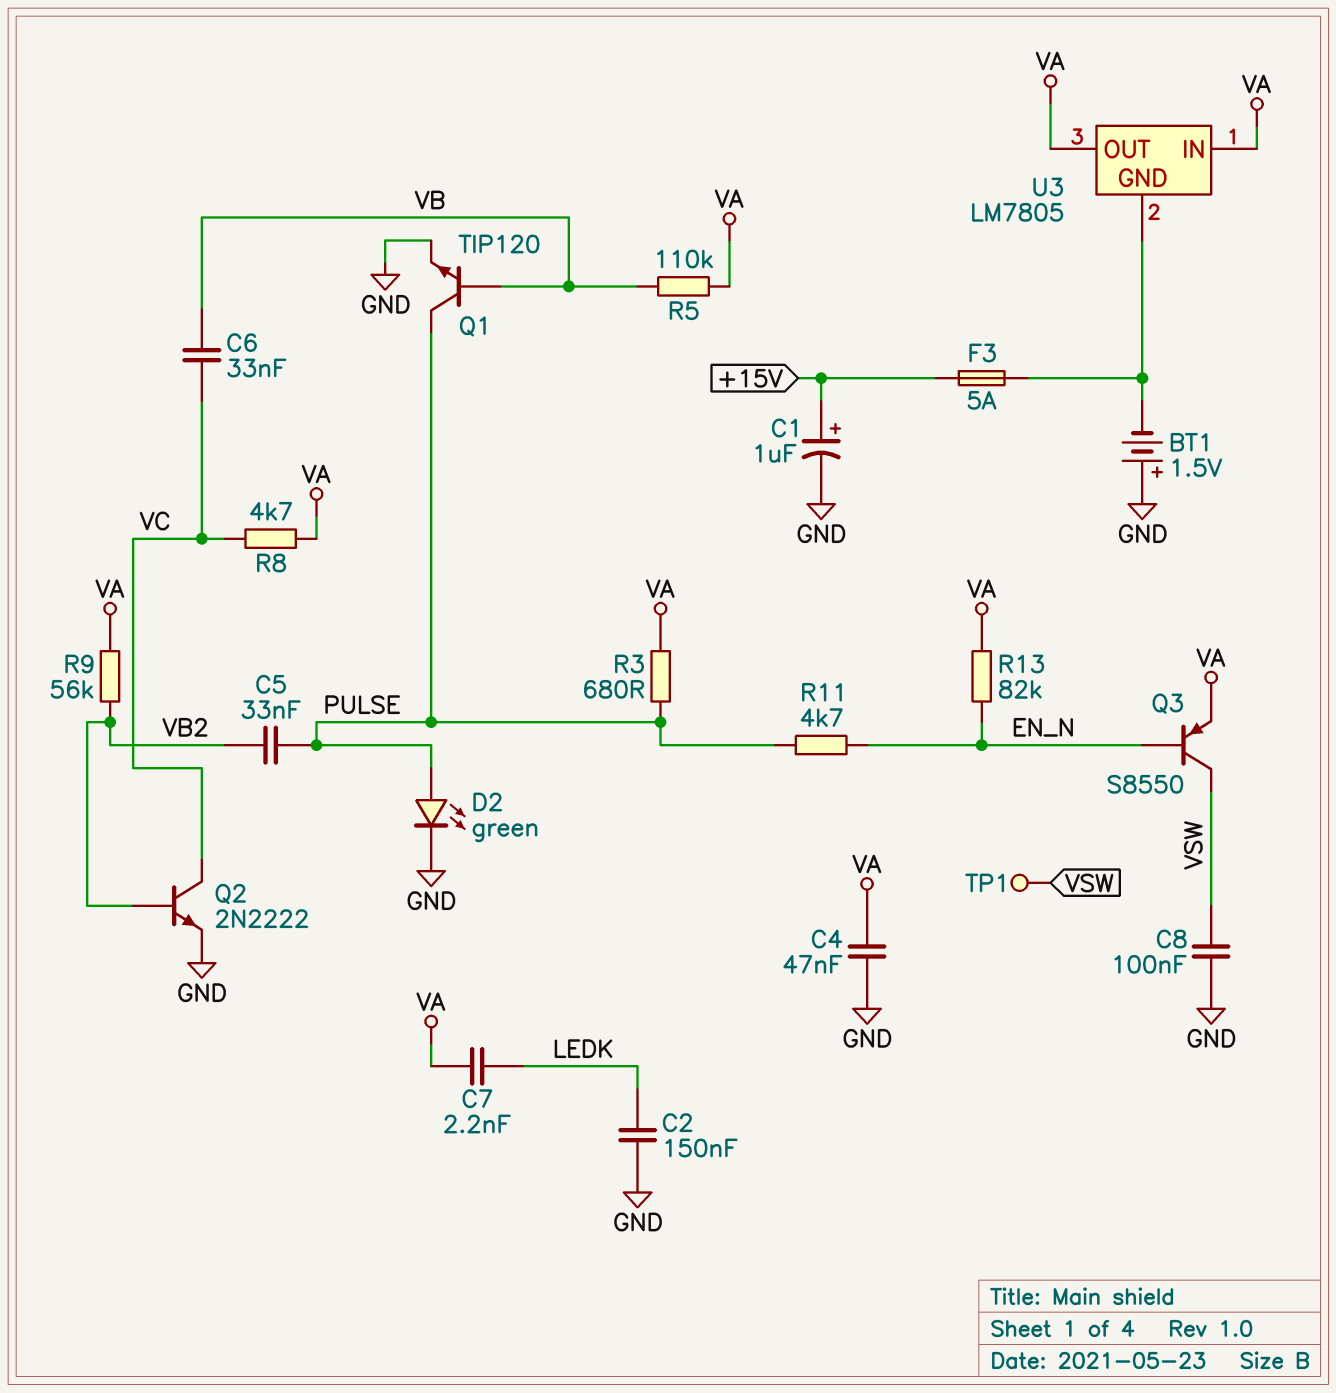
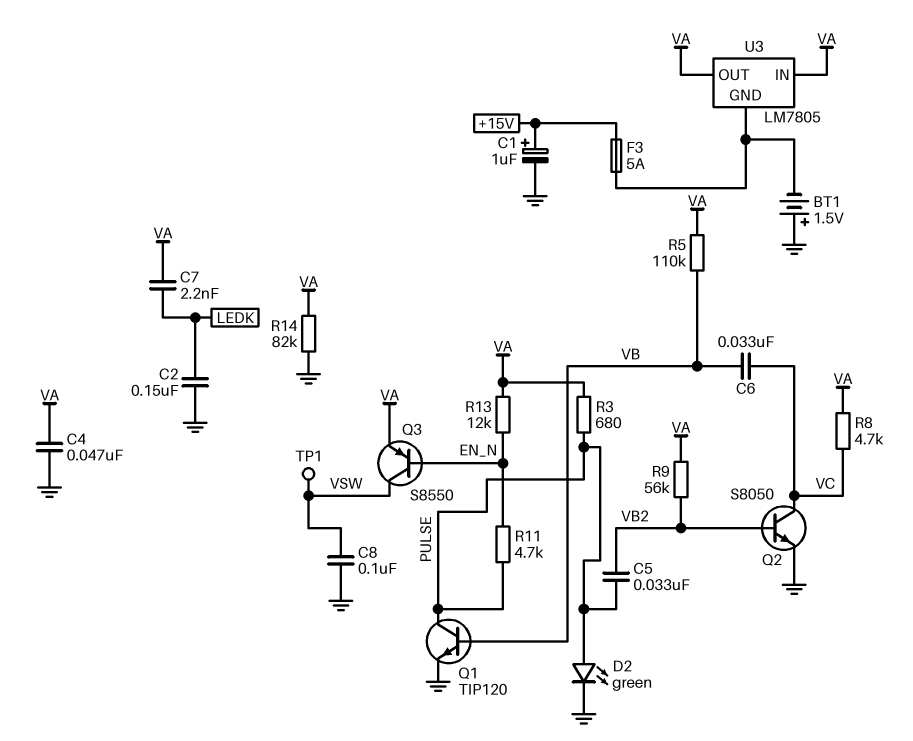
Q2: NPN 2N2222 (B VB2, C VC, E GND) -> NPN S8050 (B VB2, C VC, E GND)
R13: 82k (EN_N, VA) -> 12k (EN_N, VA)
R14: none -> 82k (GND, VA)

